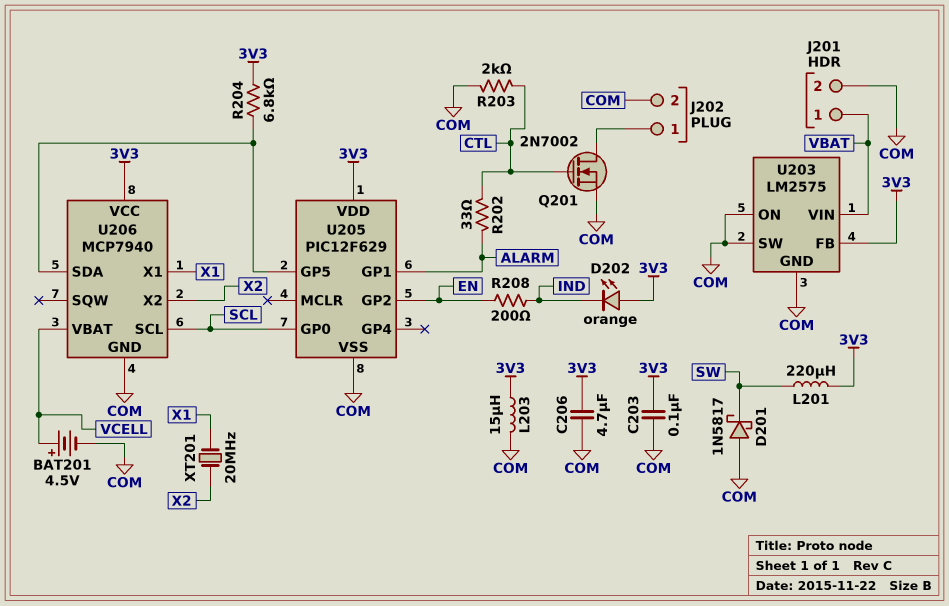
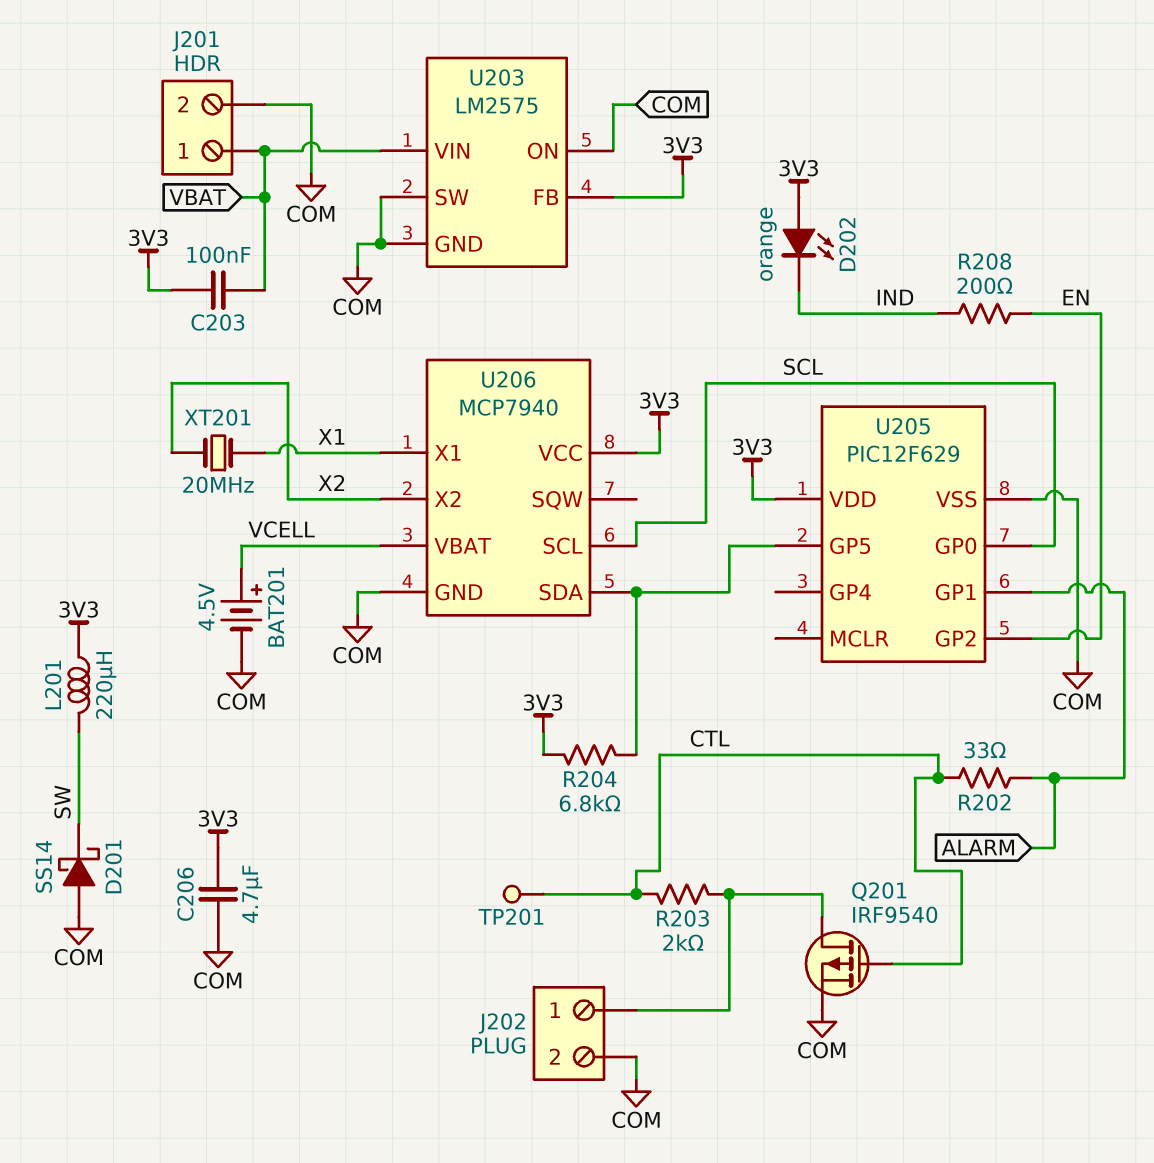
C203: 100nF (3V3, COM) -> 100nF (3V3, VBAT)
D201: schottky 1N5817 (A COM, K SW) -> schottky SS14 (A COM, K SW)
L203: 15uH (3V3, COM) -> none
Q201: NMOS 2N7002 (G CTL, D J202/1, S COM) -> PMOS IRF9540 (G CTL, D J202/1, S COM)
R203: 2k (COM, CTL) -> 2k (CTL, J202/1)
TP201: none -> test point (CTL)

